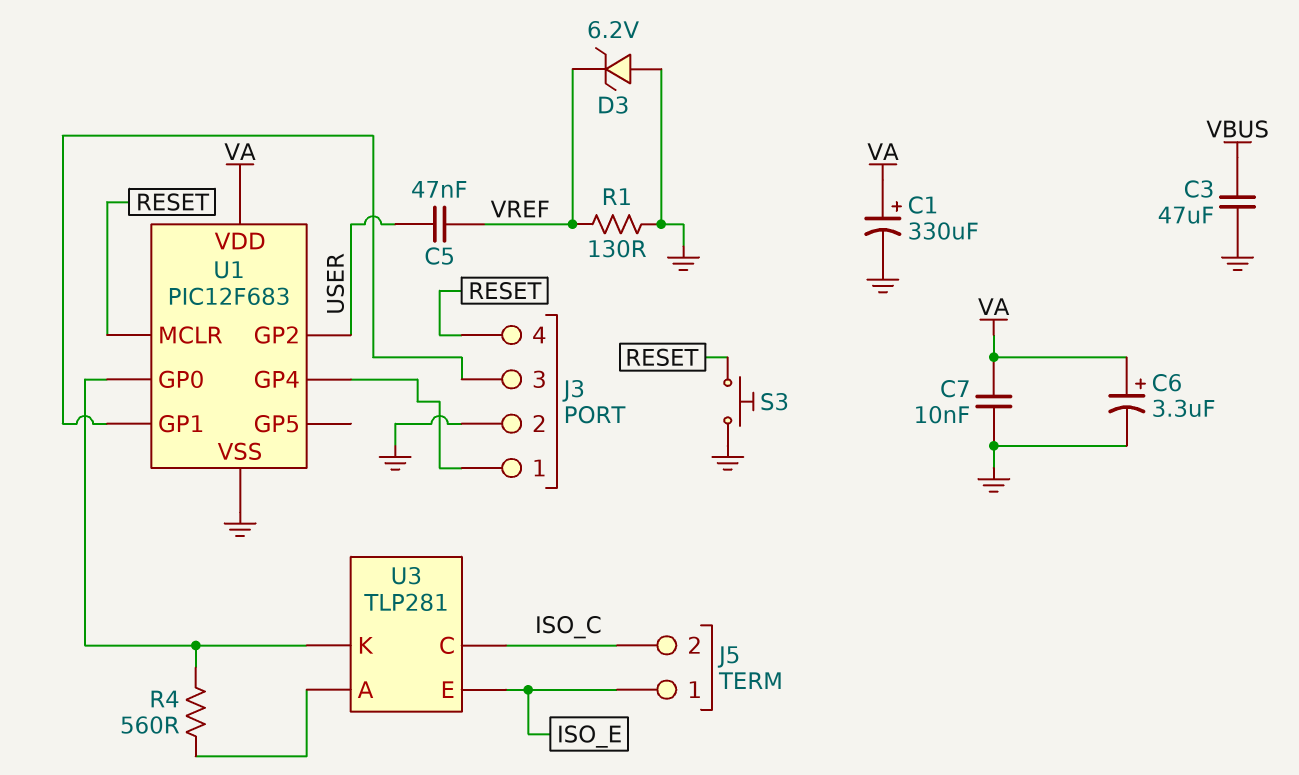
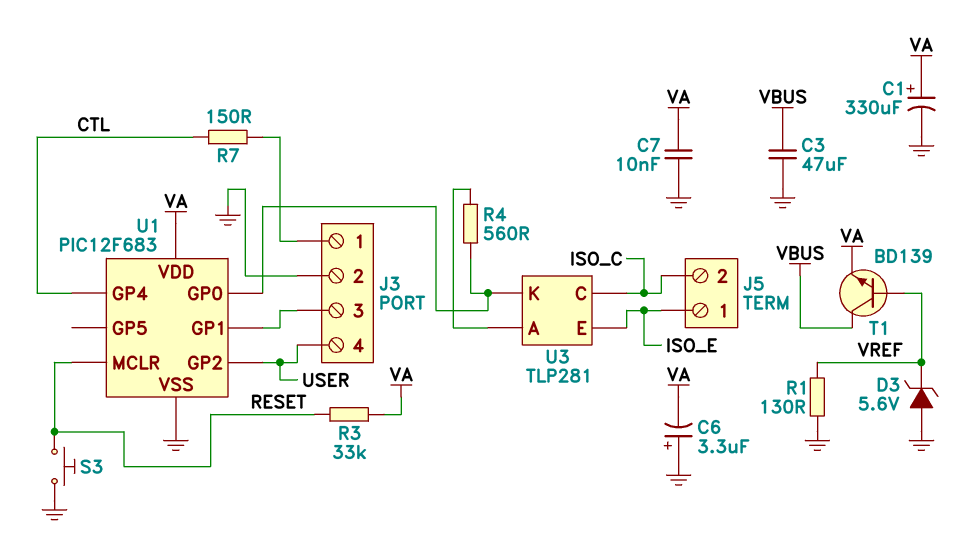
C5: 47nF (USER, VREF) -> none
C6: 3.3uF (plus VA, minus GND) -> 3.3uF (plus GND, minus VA)
D3: zener 6.2V (A GND, K VREF) -> zener 5.6V (A GND, K VREF)
J3 pin 4: RESET -> USER
R3: none -> 33k (RESET, VA)
R7: none -> 150 (CTL, J3/1)
T1: none -> NPN BD139 (B VREF, C VBUS, E VA)
U1 pin GP4: J3/1 -> CTL

